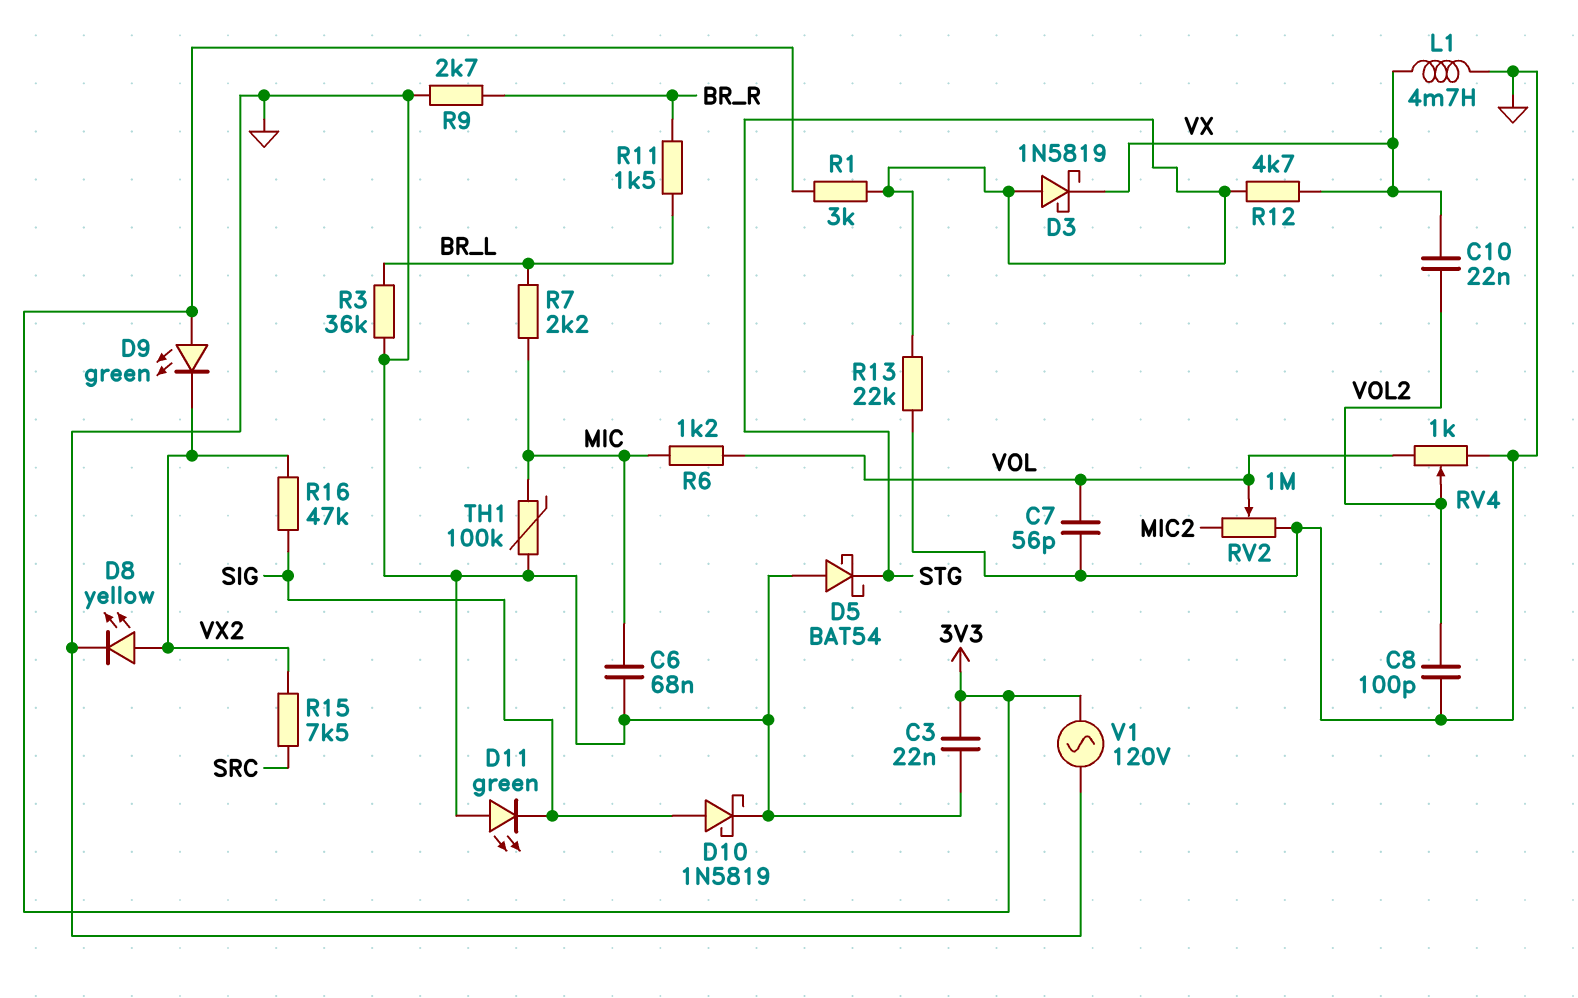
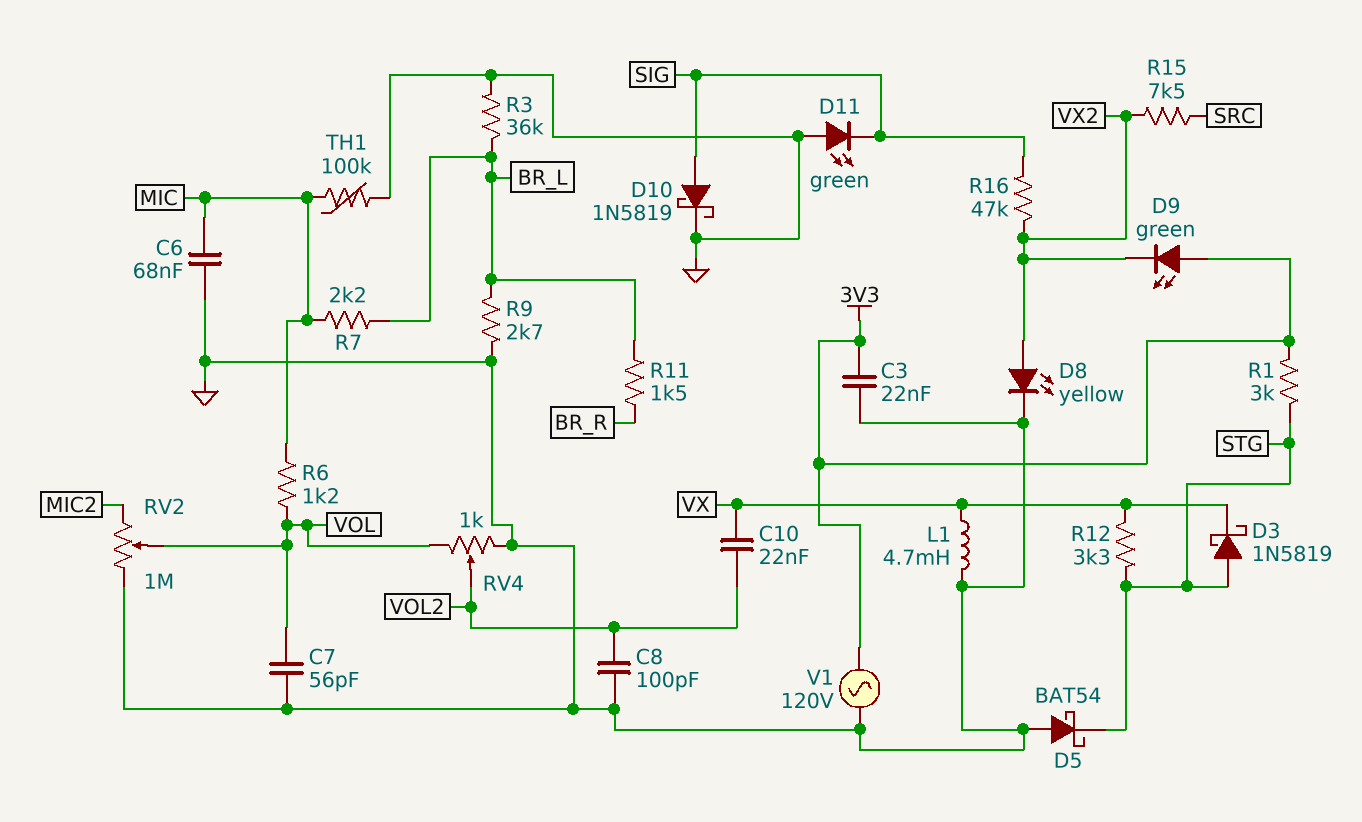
R9: 2.7k (BR_R, GND) -> 2.7k (BR_L, GND)
R12: 4.7k (STG, VX) -> 3.3k (STG, VX)
R13: 22k (GND, STG) -> none

